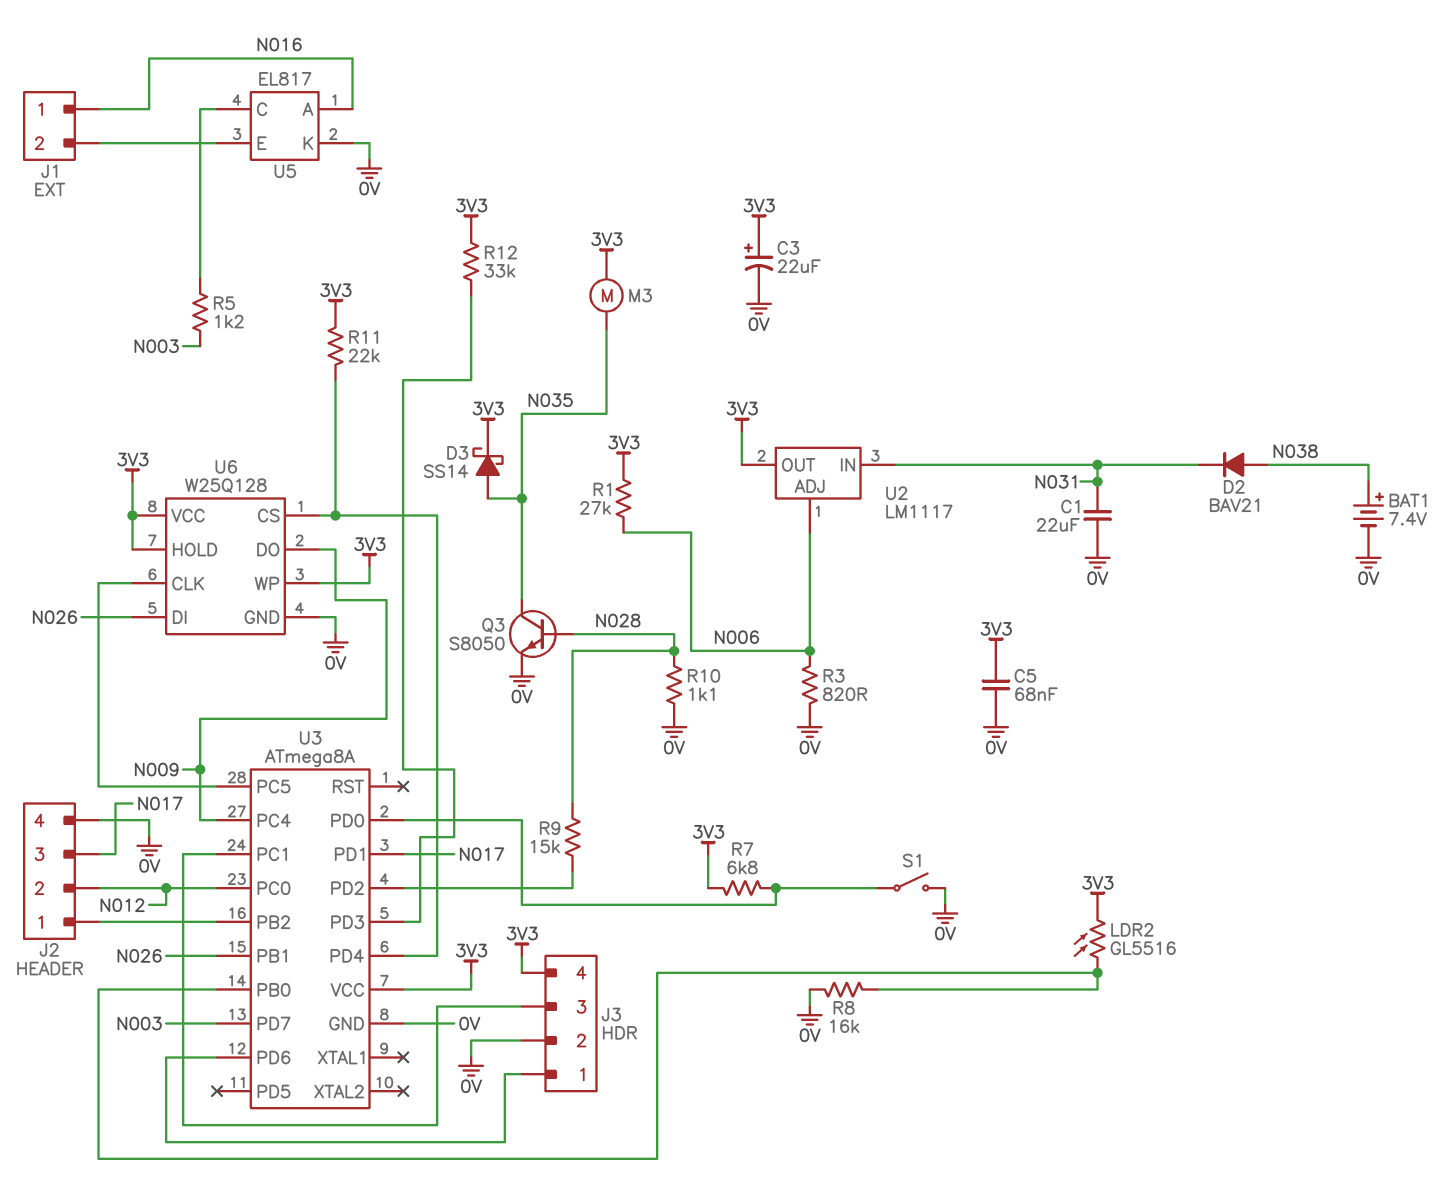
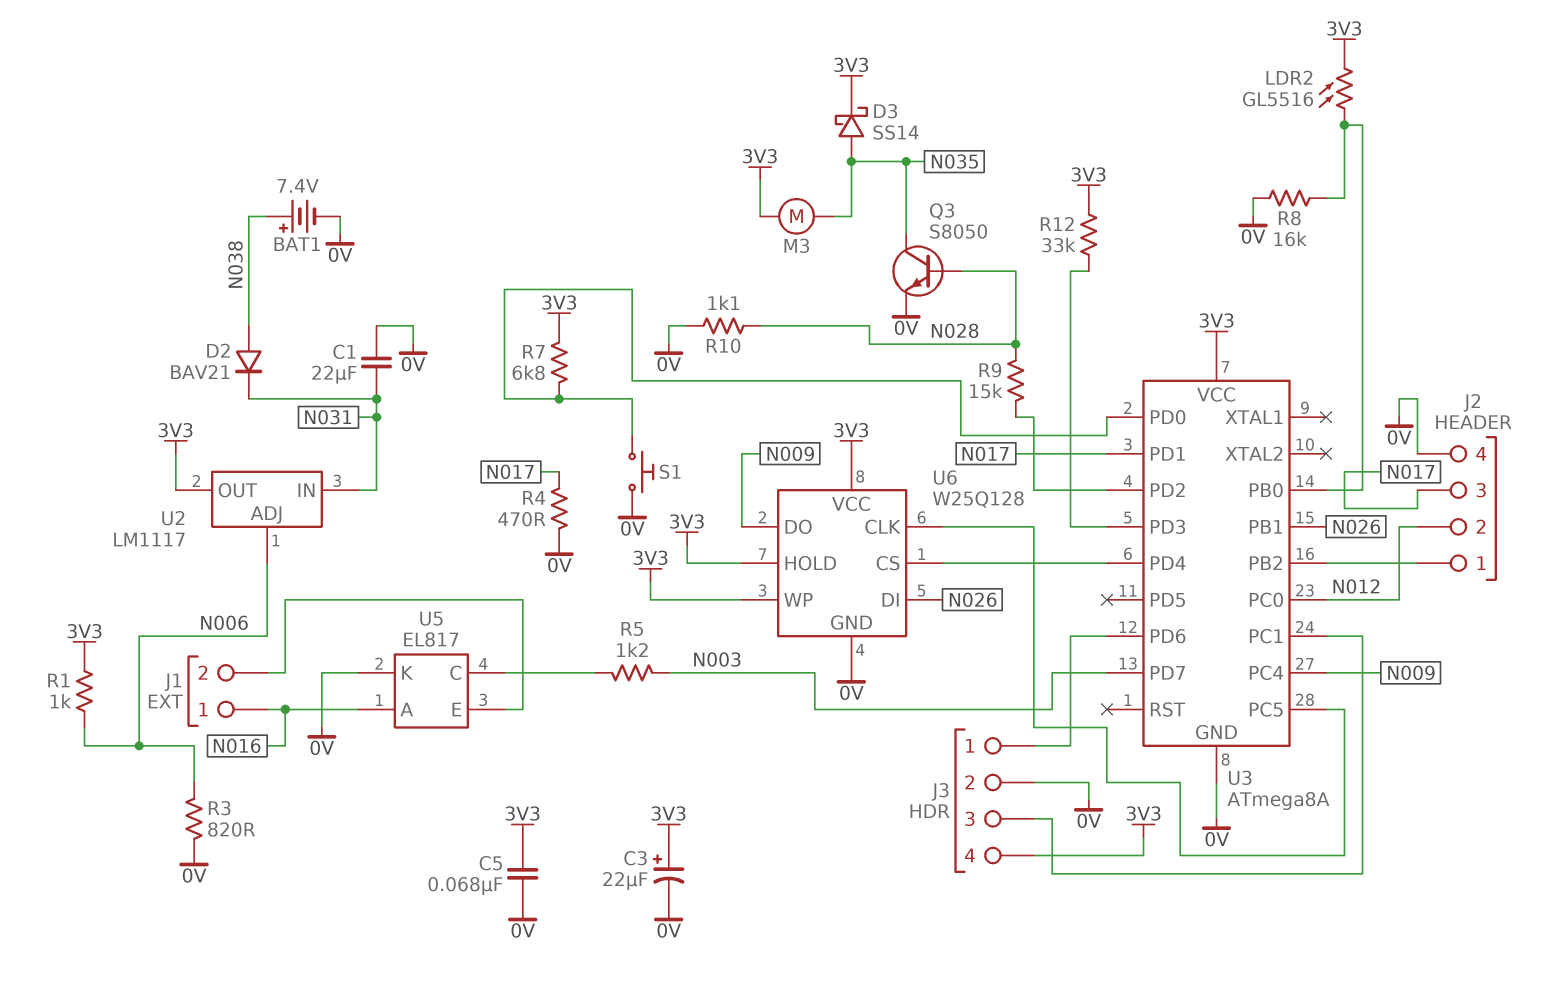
R1: 27k (3V3, N006) -> 1k (3V3, N006)
R4: none -> 470 (0V, N017)
R11: 22k (3V3, U3/PD4) -> none
S1: switch (0V, U3/PD0) -> button (0V, U3/PD0)

